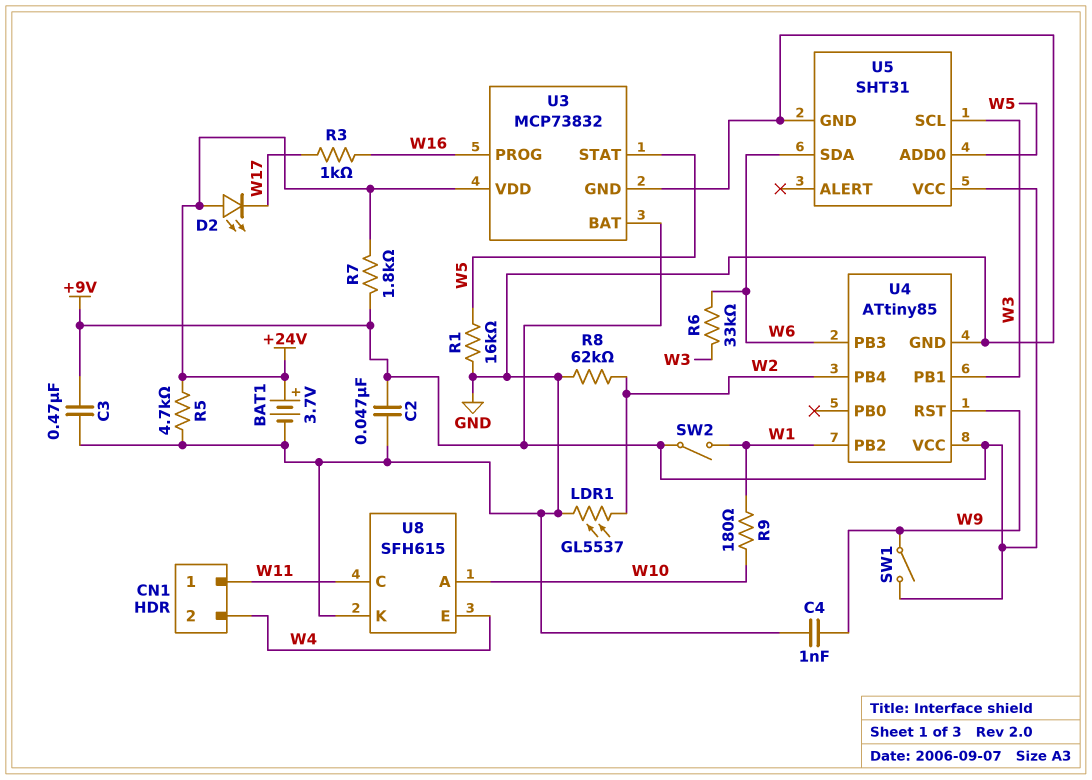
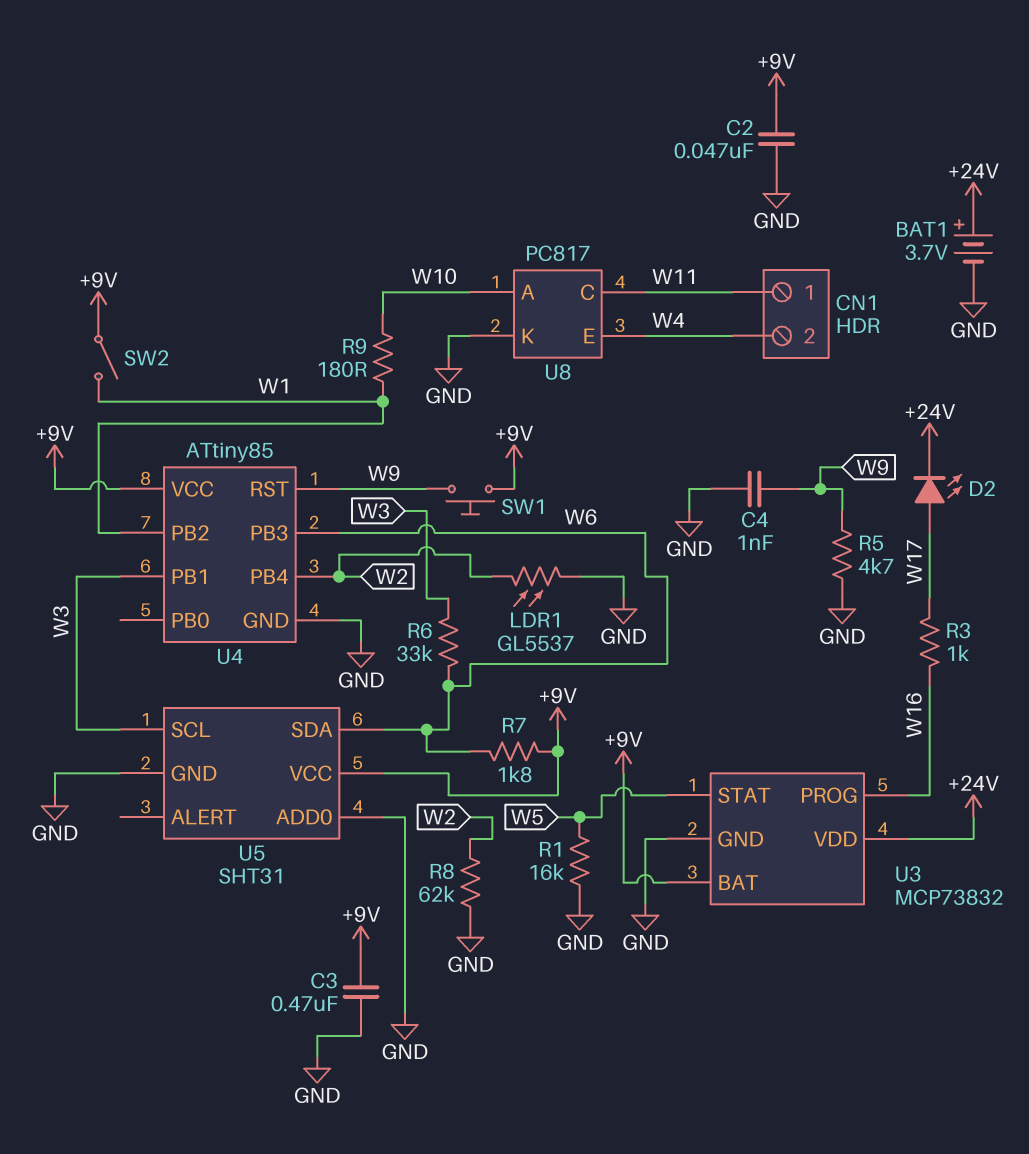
D2: LED (A +24V, K W17) -> LED (A W17, K +24V)
R5: 4.7k (+24V, GND) -> 4.7k (GND, W9)
R7: 1.8k (+9V, +24V) -> 1.8k (+9V, W6)
SW1: switch (+9V, W9) -> button (+9V, W9)
U5 pin ADD0: W5 -> GND
U8: SFH615 -> PC817

